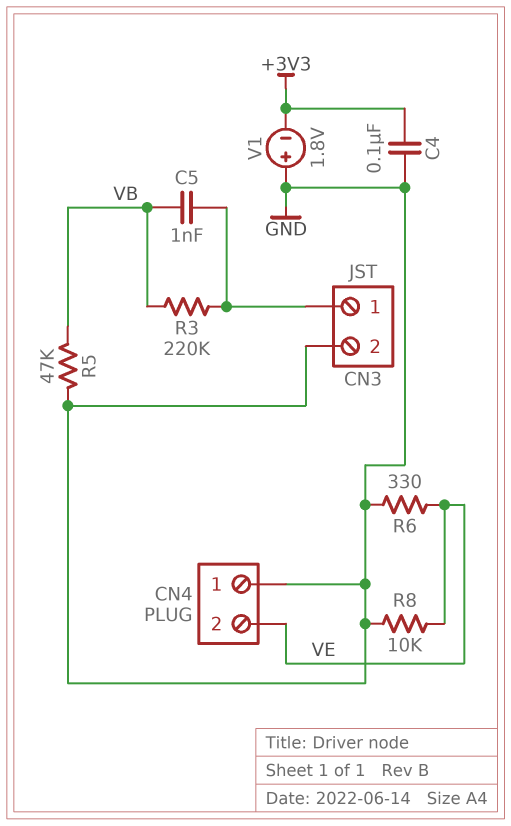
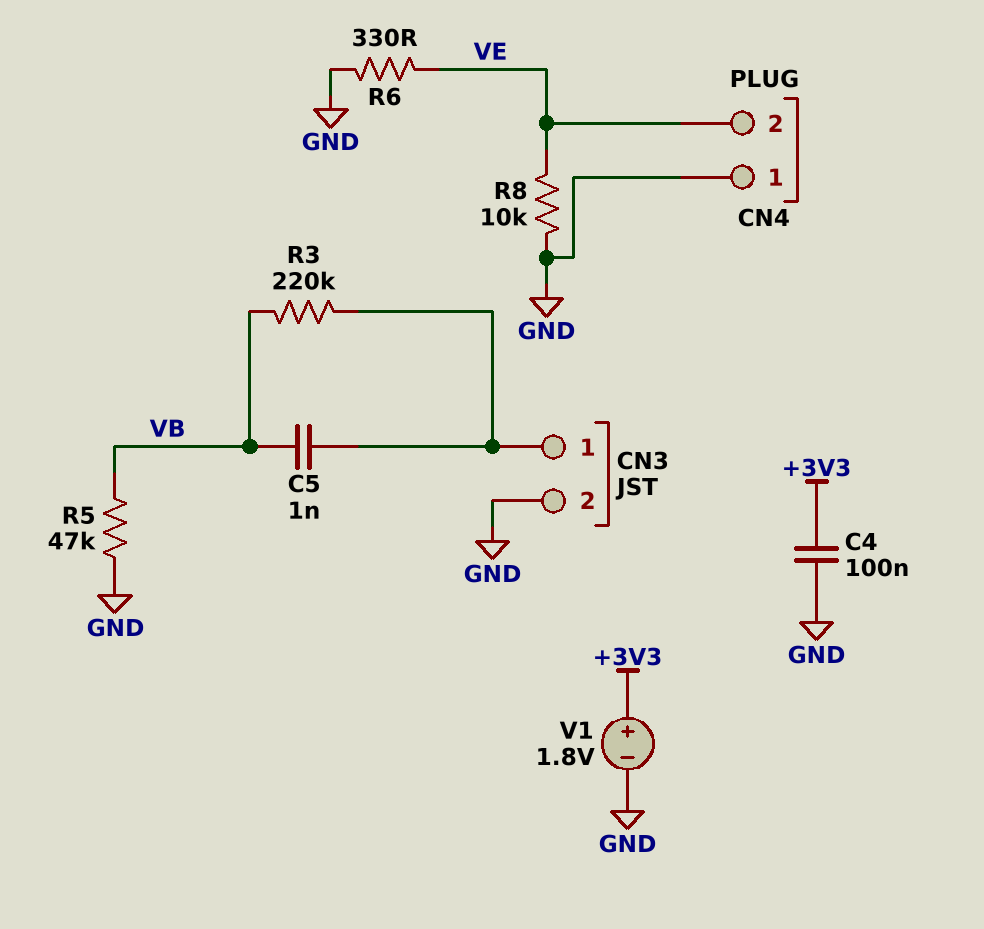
V1: 1.8V (plus GND, minus +3V3) -> 1.8V (plus +3V3, minus GND)

